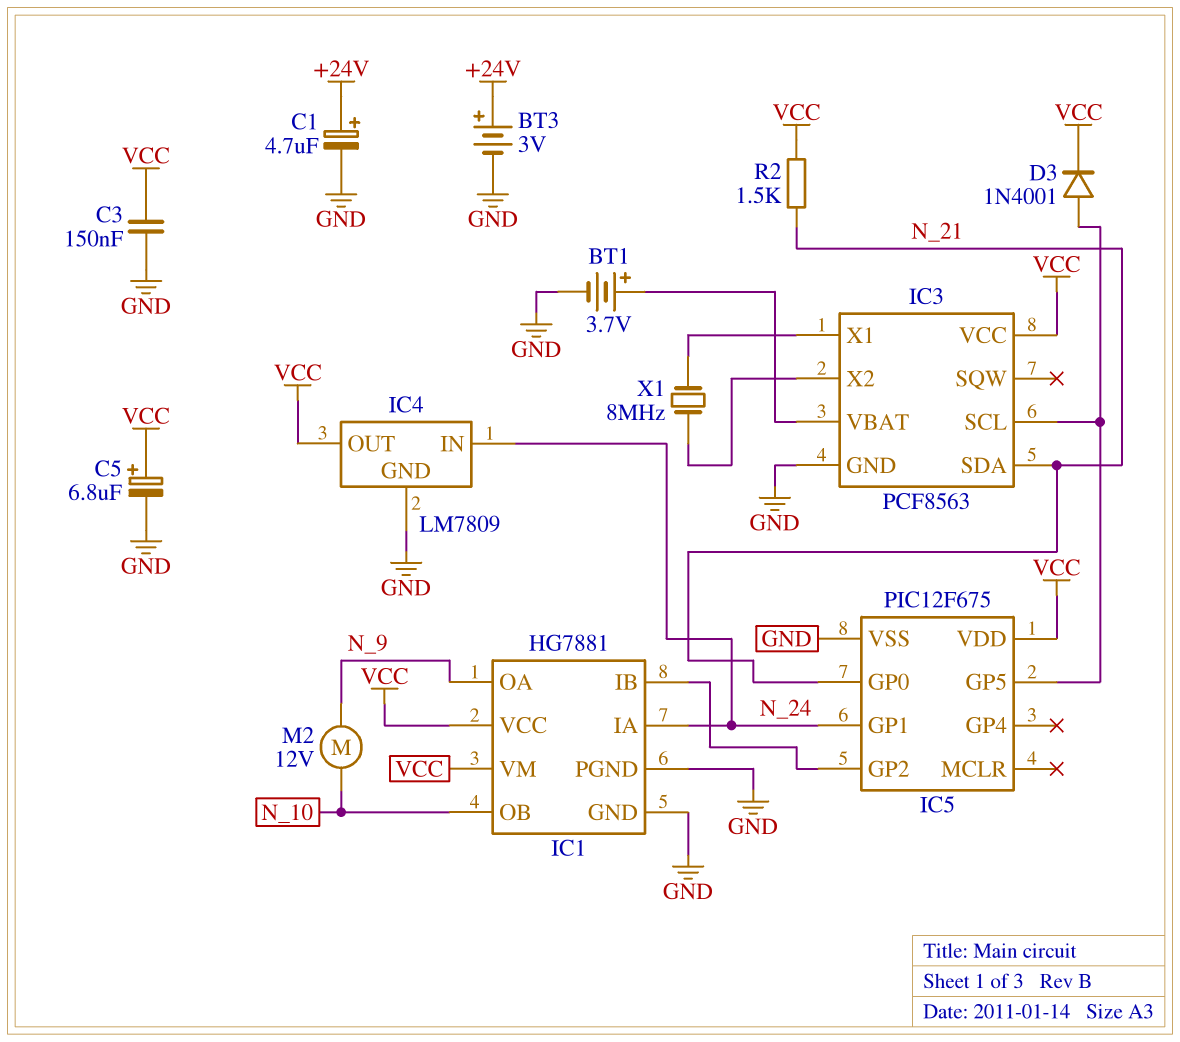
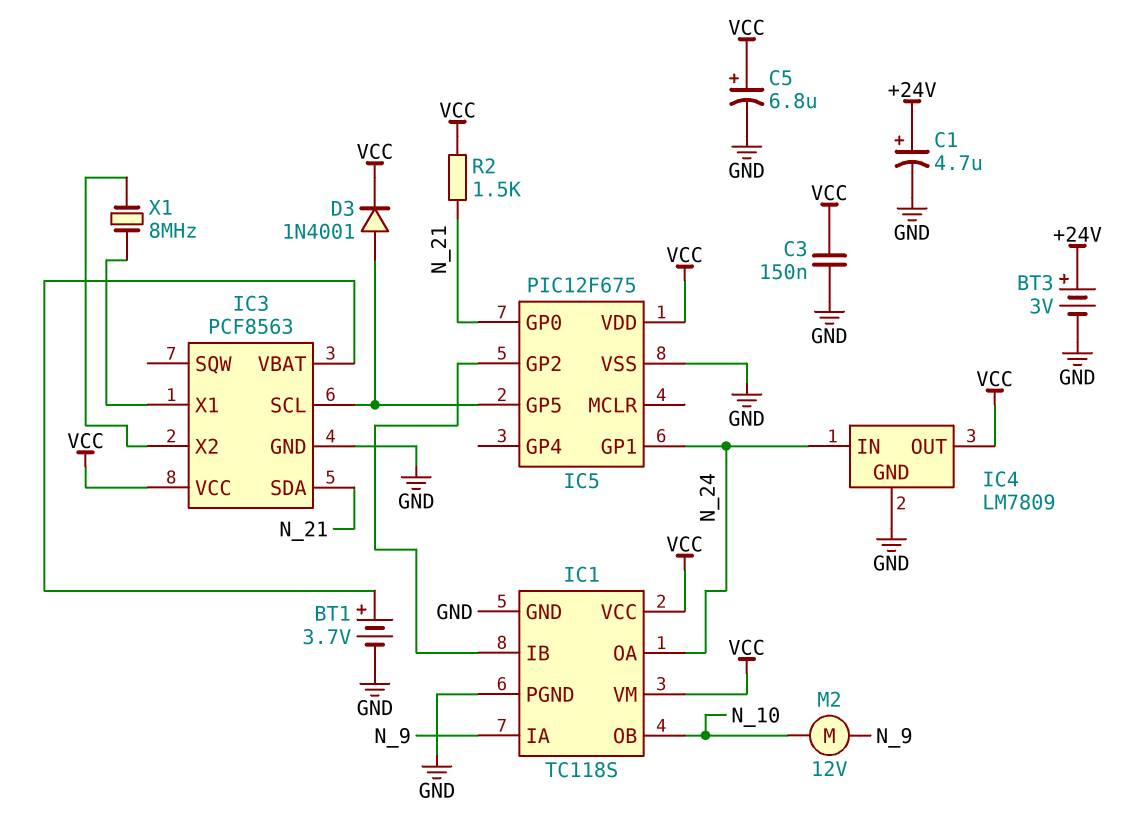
IC1: HG7881 -> TC118S
IC1 pin IA: N_24 -> N_9
IC1 pin OA: N_9 -> N_24

